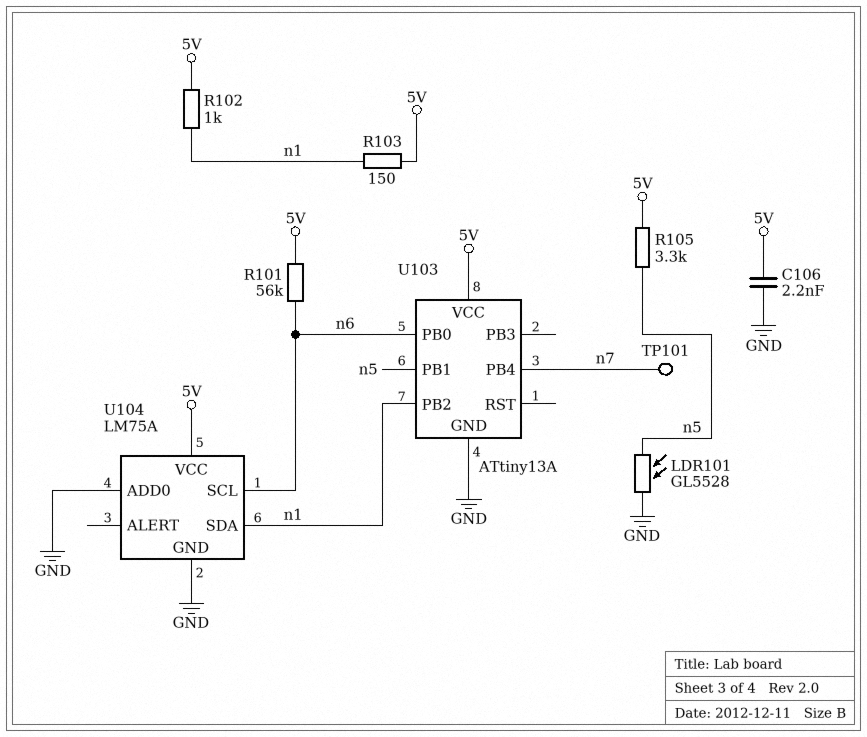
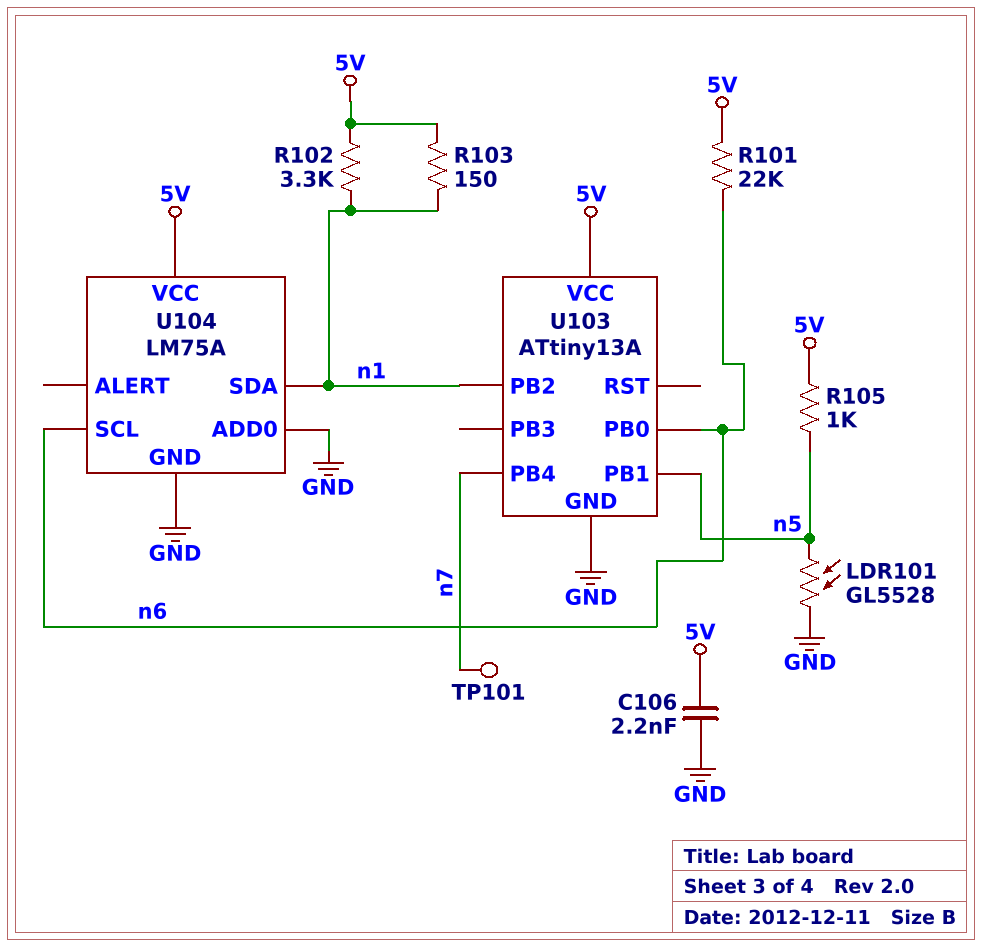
R101: 56k (5V, n6) -> 22k (5V, n6)
R102: 1k (5V, n1) -> 3.3k (5V, n1)
R105: 3.3k (5V, n5) -> 1k (5V, n5)

